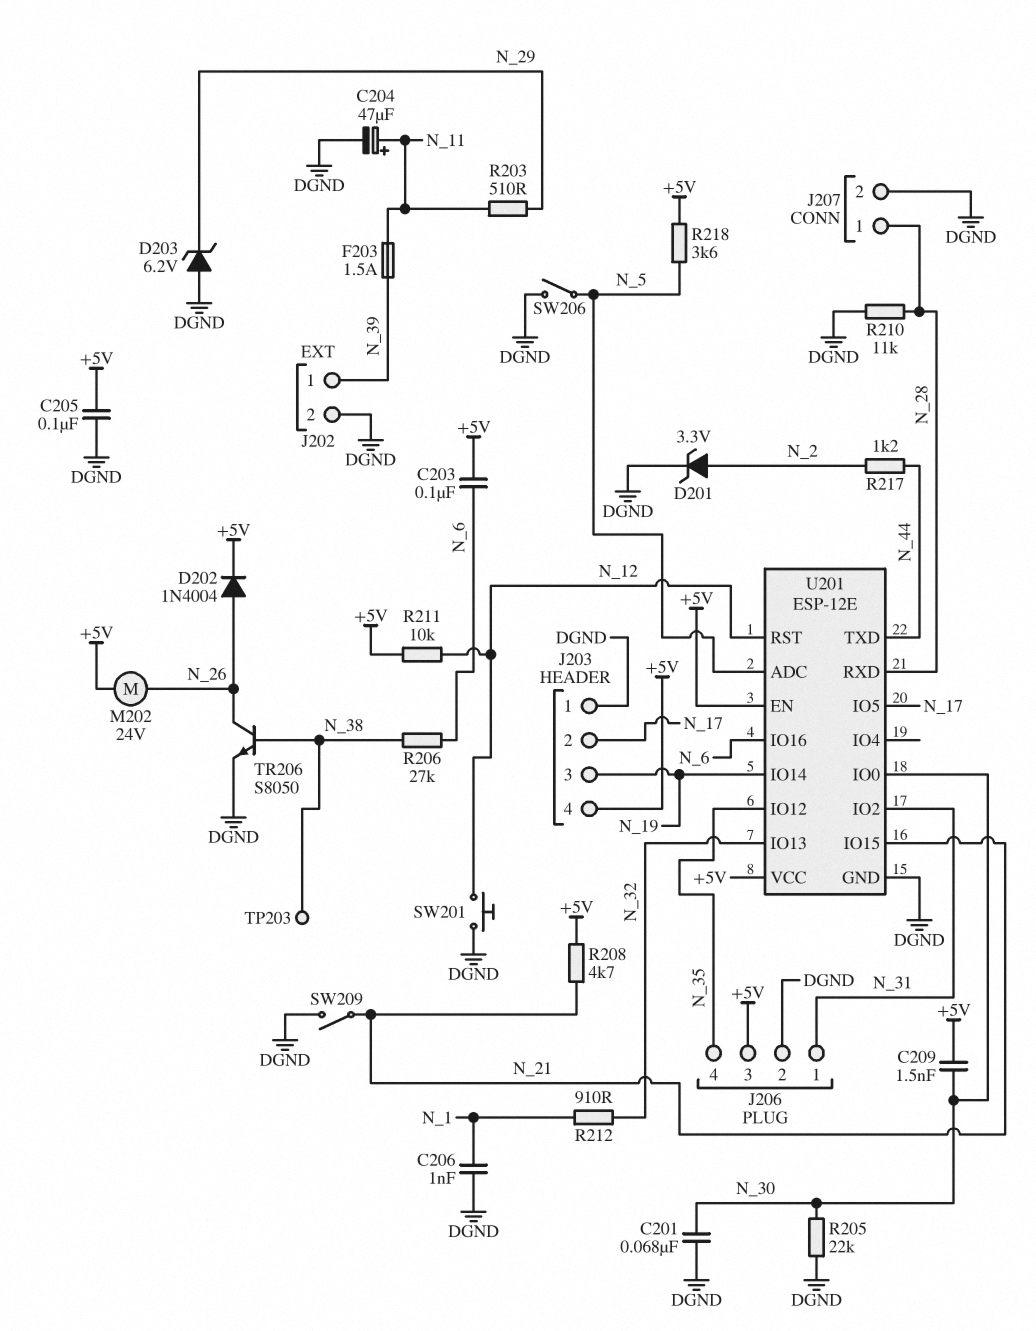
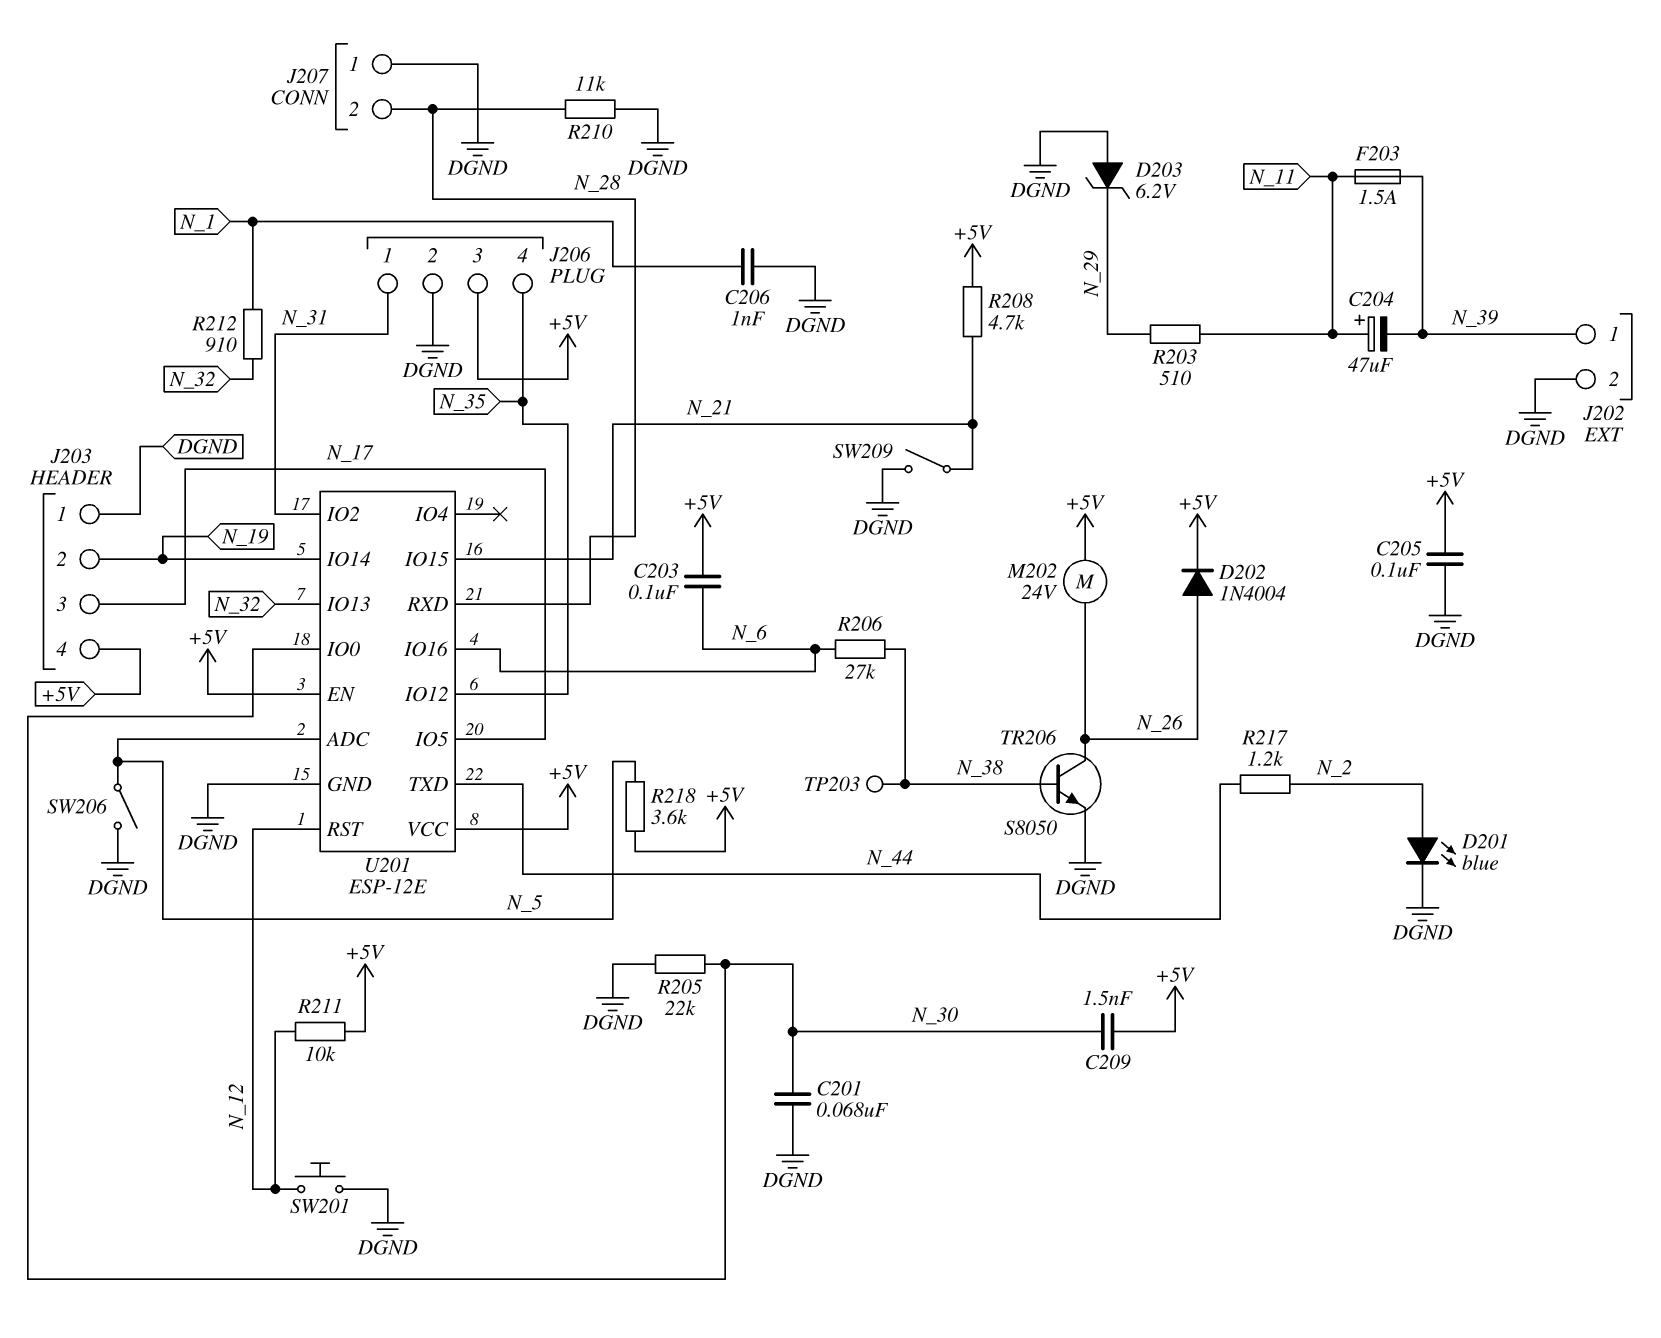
C204: 47uF (plus N_11, minus DGND) -> 47uF (plus N_11, minus N_39)
D201: zener 3.3V (A N_2, K DGND) -> LED blue (A N_2, K DGND)
J203 pin 2: N_17 -> N_19
J203 pin 3: N_19 -> N_17
J207 pin 1: N_28 -> DGND
J207 pin 2: DGND -> N_28

